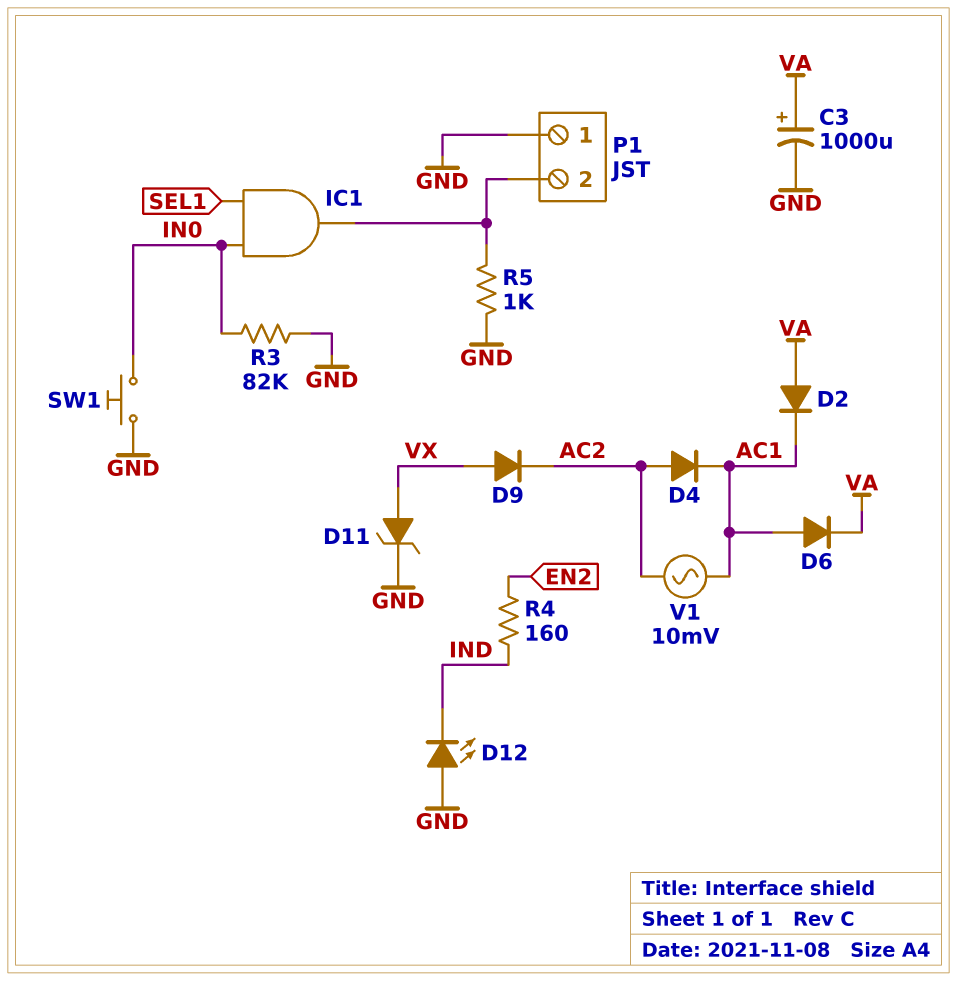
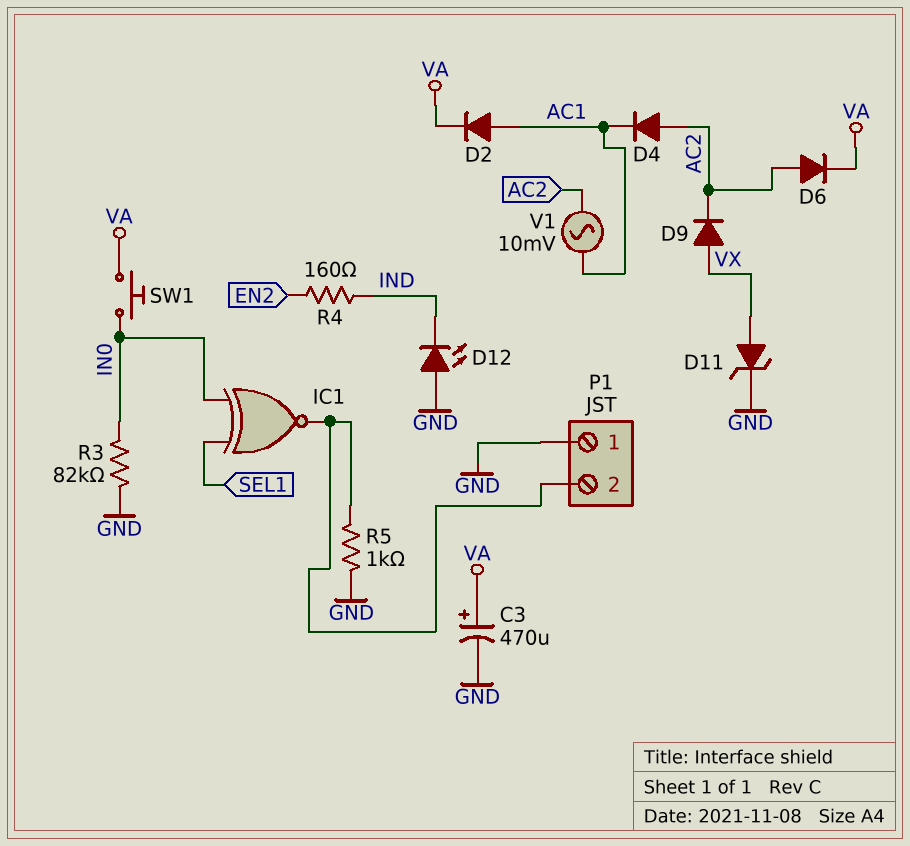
C3: 1000uF (plus VA, minus GND) -> 470uF (plus VA, minus GND)
D2: diode (A VA, K AC1) -> diode (A AC1, K VA)
D6: diode (A AC1, K VA) -> diode (A AC2, K VA)
IC1: AND (in IN0, in SEL1, out P1/2) -> XNOR (in IN0, in SEL1, out P1/2)
SW1: button (GND, IN0) -> button (IN0, VA)

